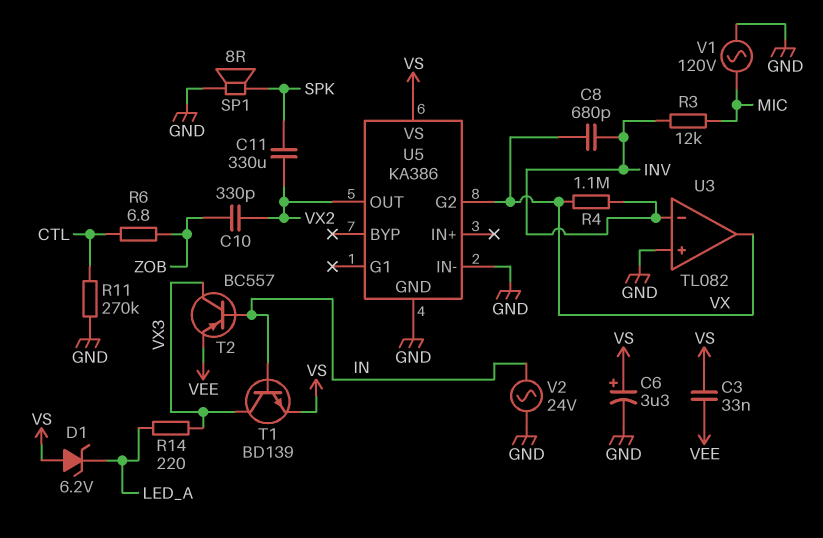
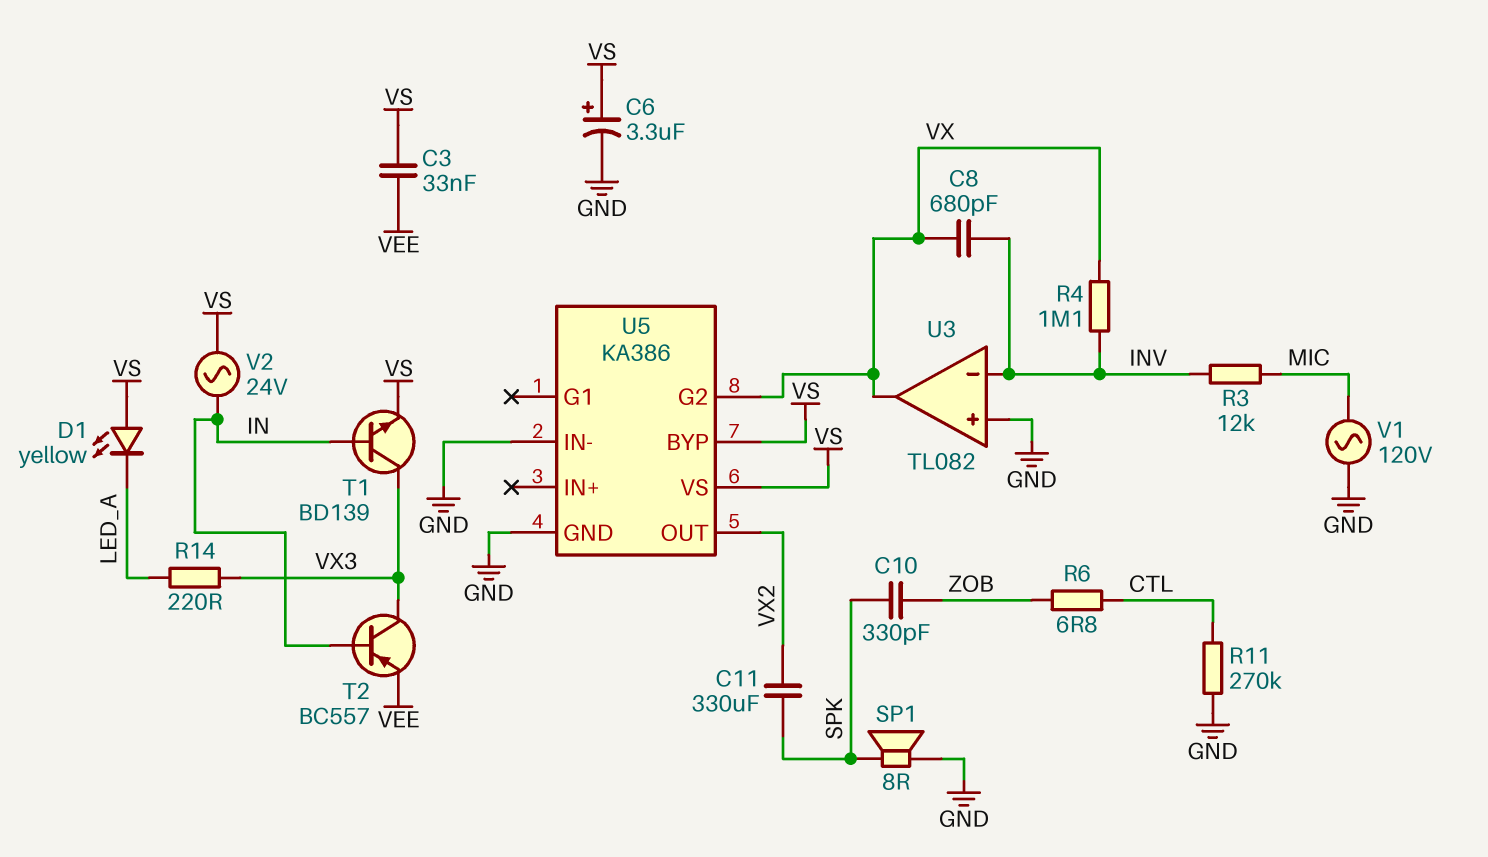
C10: 330pF (VX2, ZOB) -> 330pF (SPK, ZOB)
D1: zener 6.2V (A VS, K LED_A) -> LED yellow (A VS, K LED_A)
U5 pin BYP: none -> VS
V2: AC 24V (GND, IN) -> AC 24V (IN, VS)

